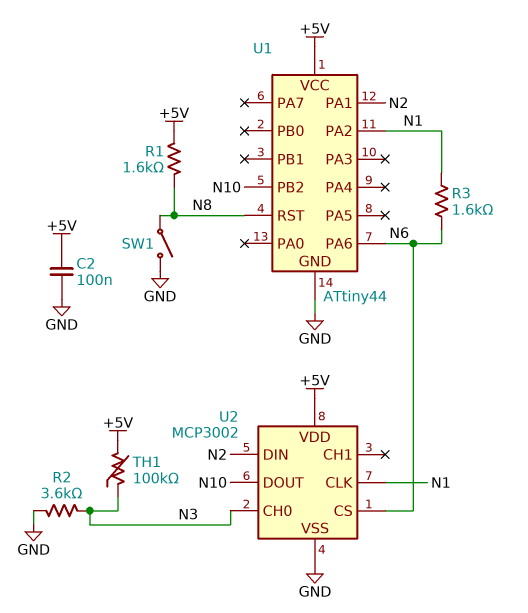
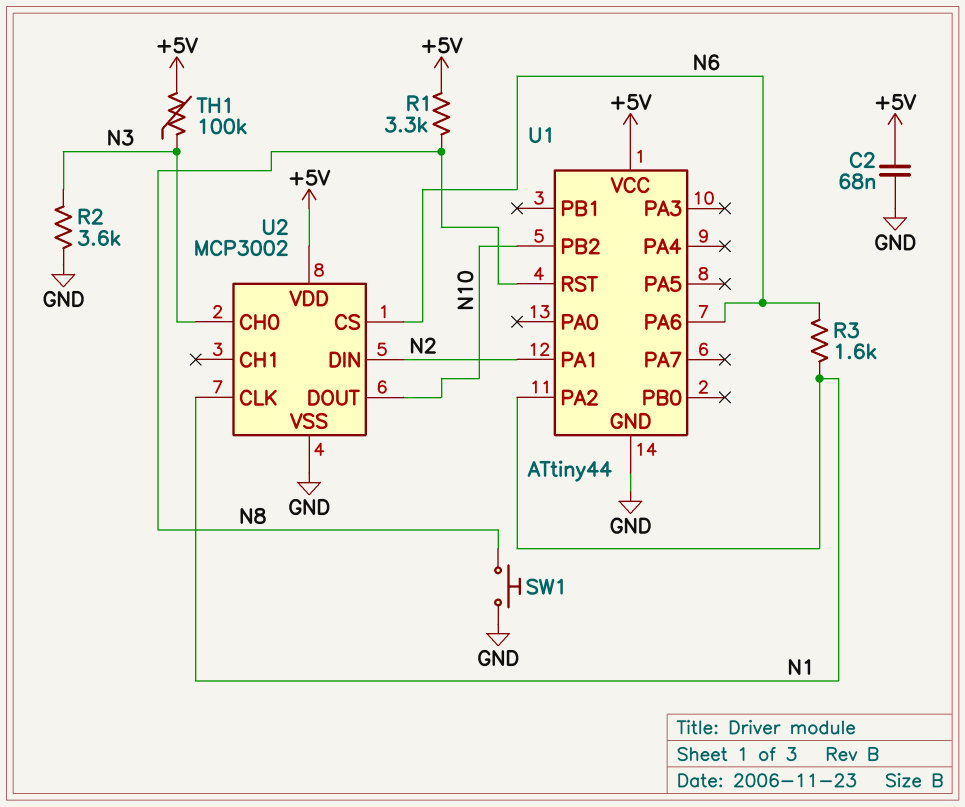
C2: 100nF (+5V, GND) -> 68nF (+5V, GND)
R1: 1.6k (+5V, N8) -> 3.3k (+5V, N8)
SW1: switch (GND, N8) -> button (GND, N8)

